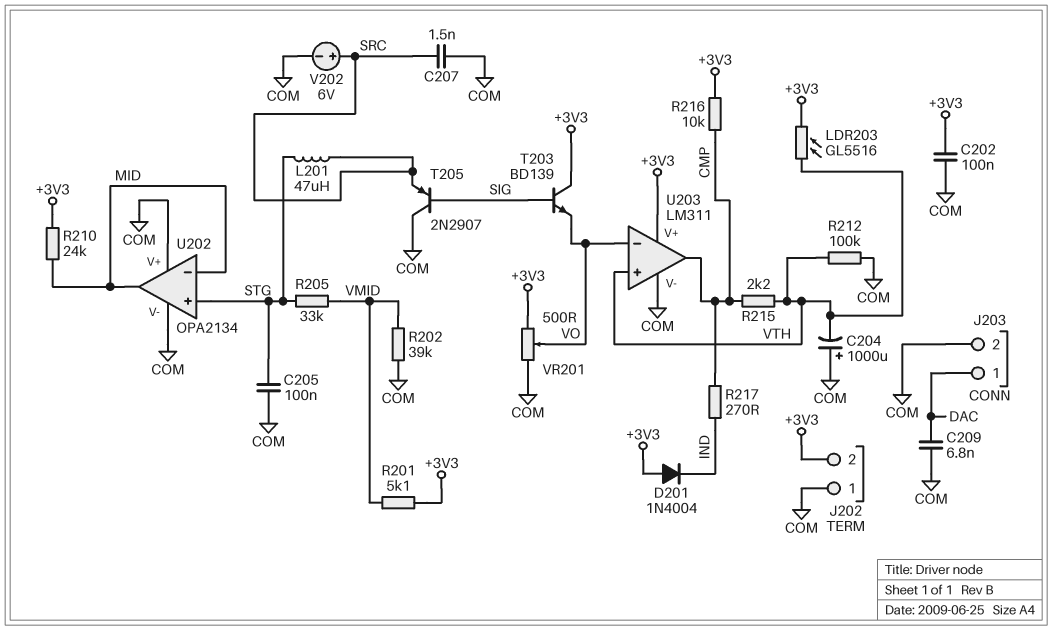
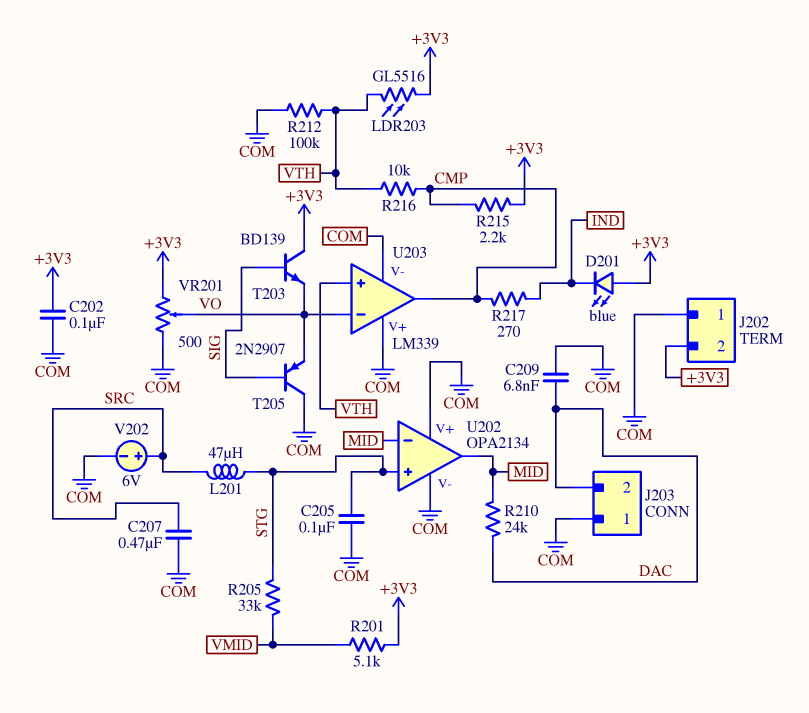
C204: 1000uF (plus COM, minus VTH) -> none
C207: 1.5nF (COM, SRC) -> 470nF (COM, SRC)
D201: diode 1N4004 (A +3V3, K IND) -> LED blue (A +3V3, K IND)
J203 pin 1: DAC -> COM
J203 pin 2: COM -> DAC
R202: 39k (COM, VMID) -> none
R210: 24k (+3V3, MID) -> 24k (DAC, MID)
R215: 2.2k (CMP, VTH) -> 2.2k (+3V3, CMP)
R216: 10k (+3V3, CMP) -> 10k (CMP, VTH)
T205: PNP 2N2907 (B SIG, C COM, E SRC) -> PNP 2N2907 (B SIG, C COM, E VO)
U203: LM311 -> LM339
U203 pin V+: +3V3 -> COM

